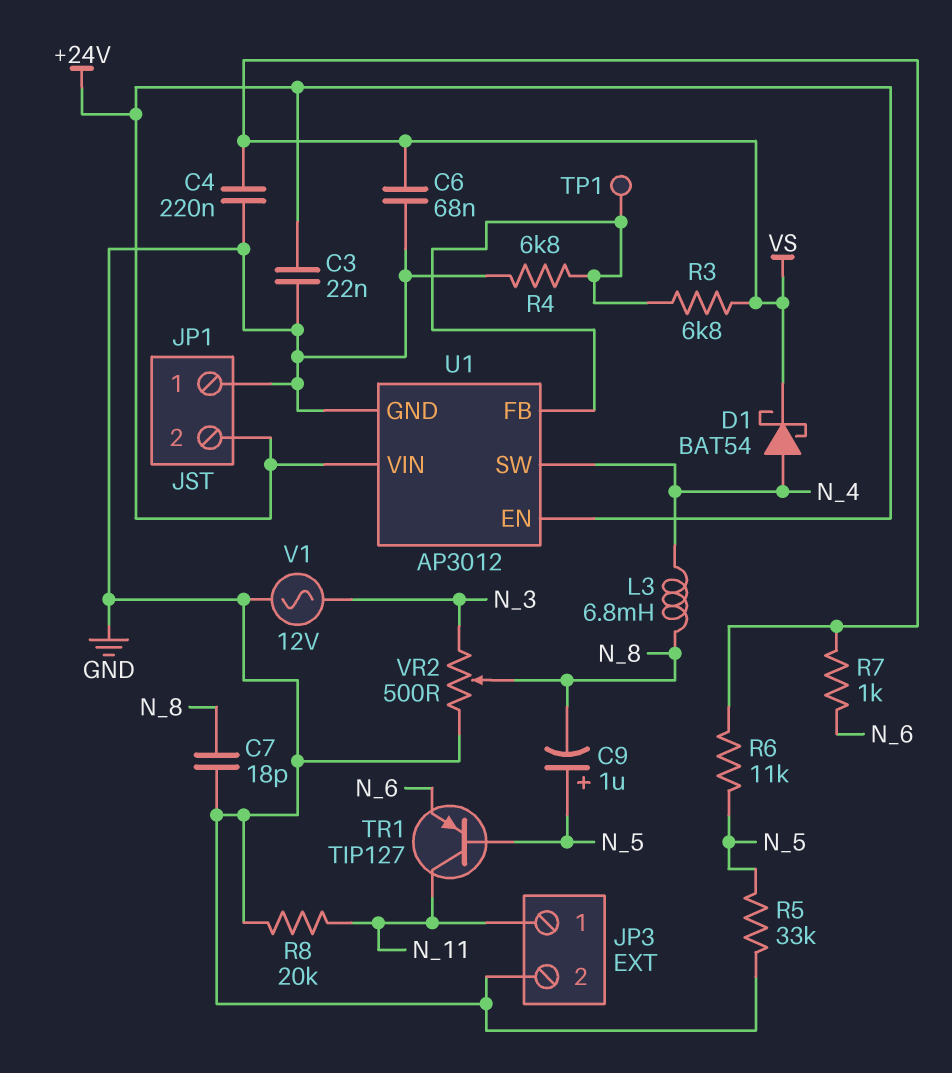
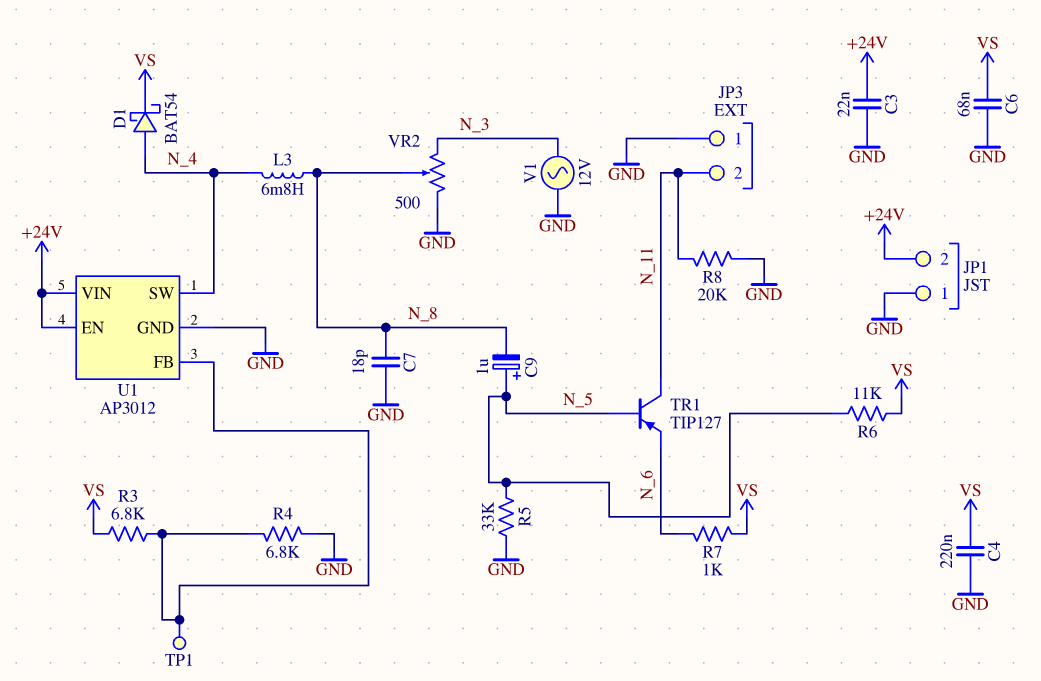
JP3 pin 1: N_11 -> GND
JP3 pin 2: GND -> N_11

